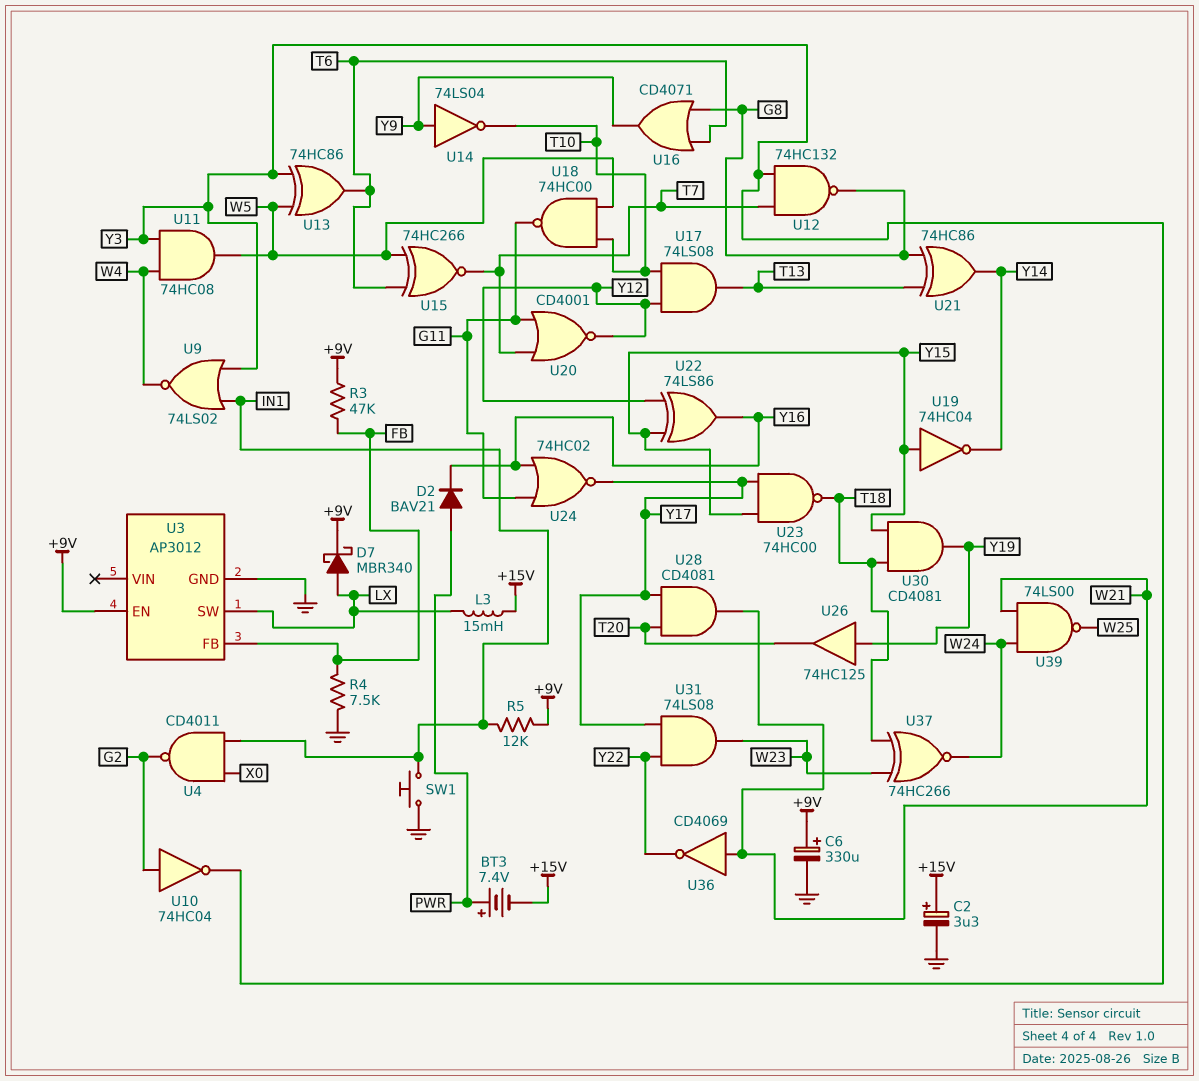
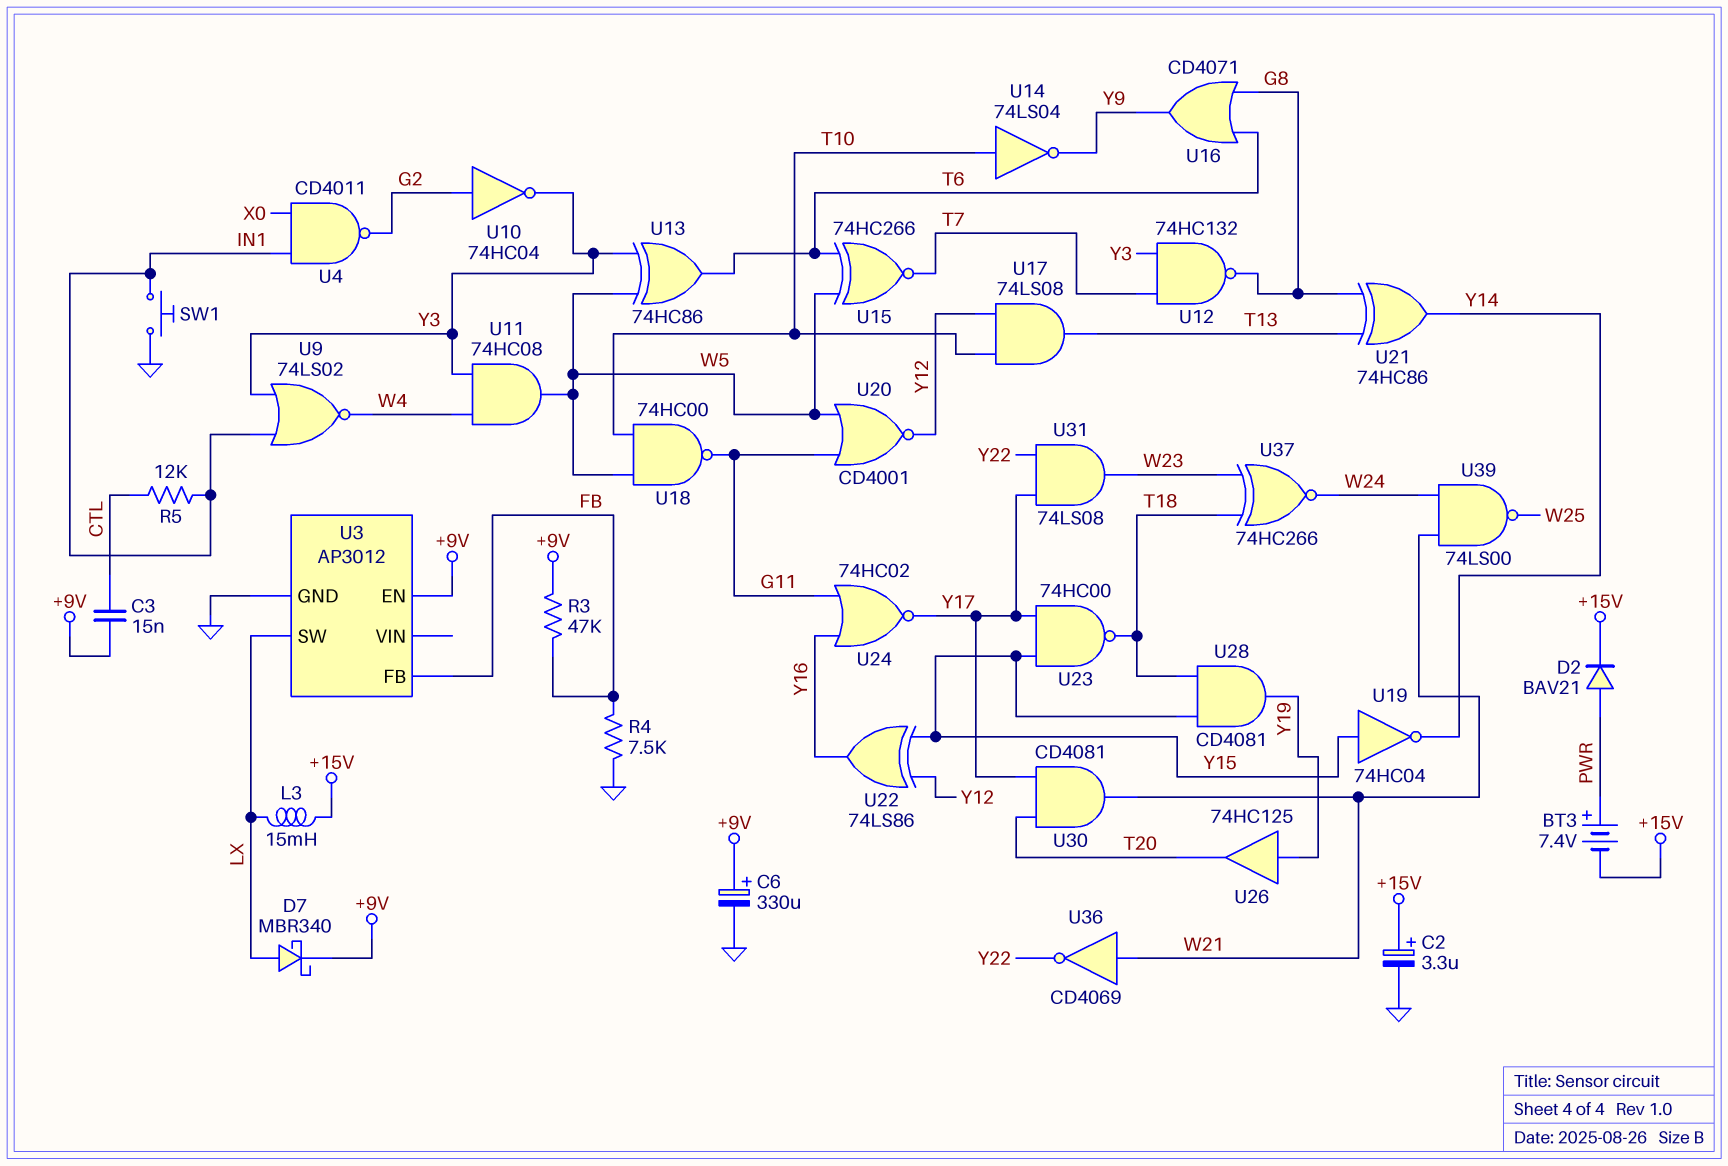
C3: none -> 15nF (+9V, CTL)
D2: diode BAV21 (A PWR, K Y16) -> diode BAV21 (A PWR, K +15V)
R5: 12k (+9V, IN1) -> 12k (CTL, IN1)
U14: NOT 74LS04 (in Y9, out T10) -> NOT 74LS04 (in T10, out Y9)
U20: NOR CD4001 (in G11, in T7, out Y12) -> NOR CD4001 (in G11, in W5, out Y12)
U28: AND CD4081 (in T20, in Y17, out W21) -> AND CD4081 (in T18, in Y15, out Y19)
U30: AND CD4081 (in T18, in Y15, out Y19) -> AND CD4081 (in T20, in Y17, out W21)

